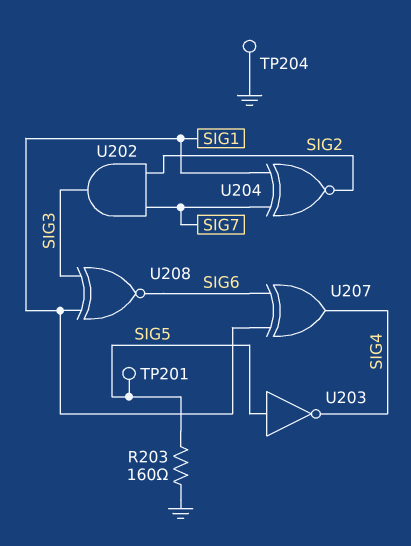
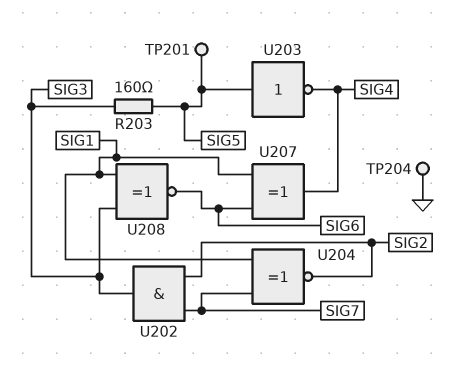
R203: 160 (GND, SIG5) -> 160 (SIG3, SIG5)

